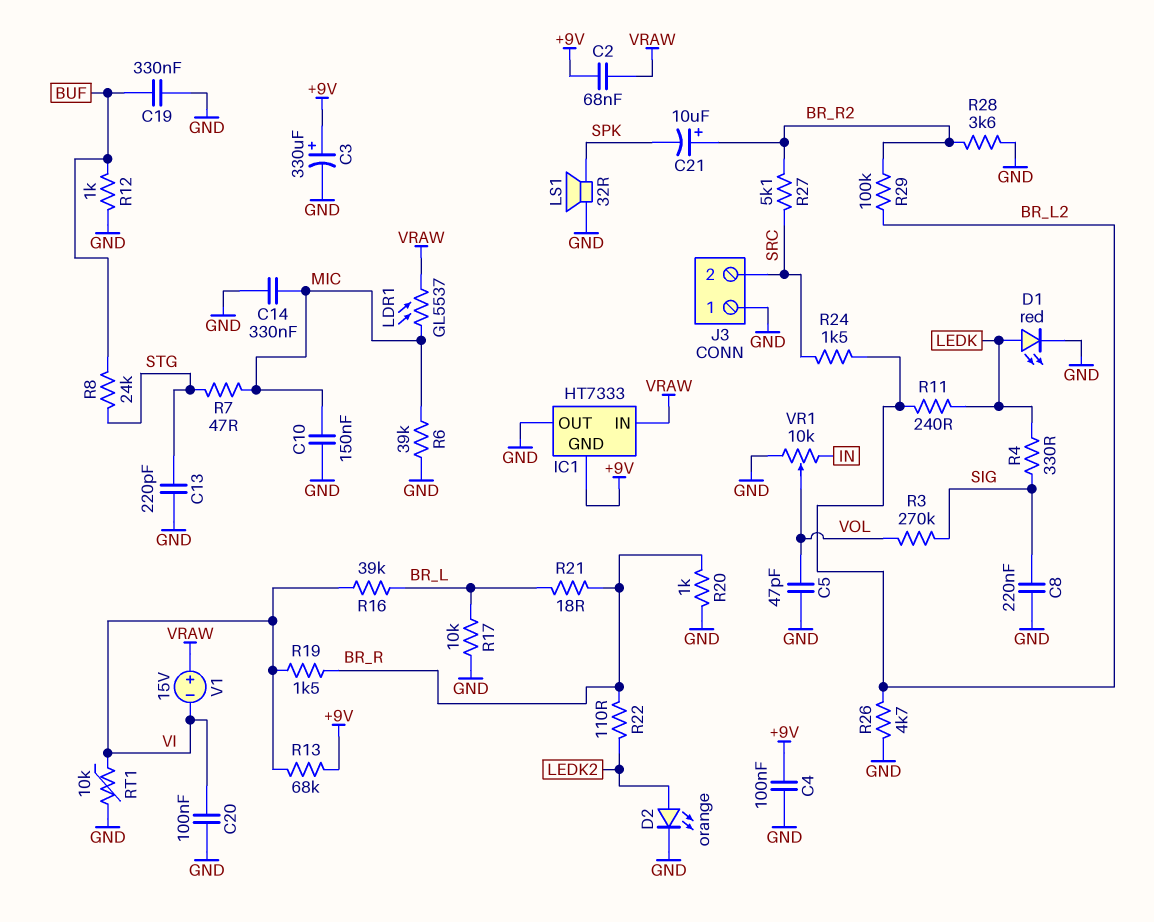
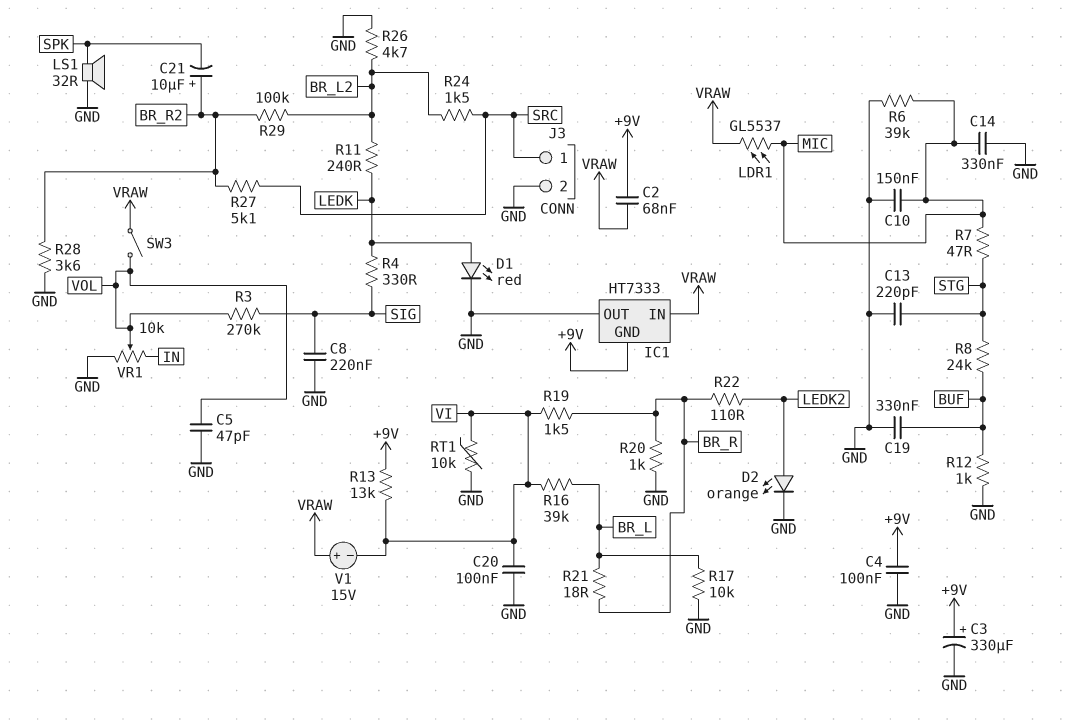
J3 pin 1: GND -> SRC
J3 pin 2: SRC -> GND
R13: 68k (+9V, VI) -> 13k (+9V, VI)
SW3: none -> switch (VOL, VRAW)

